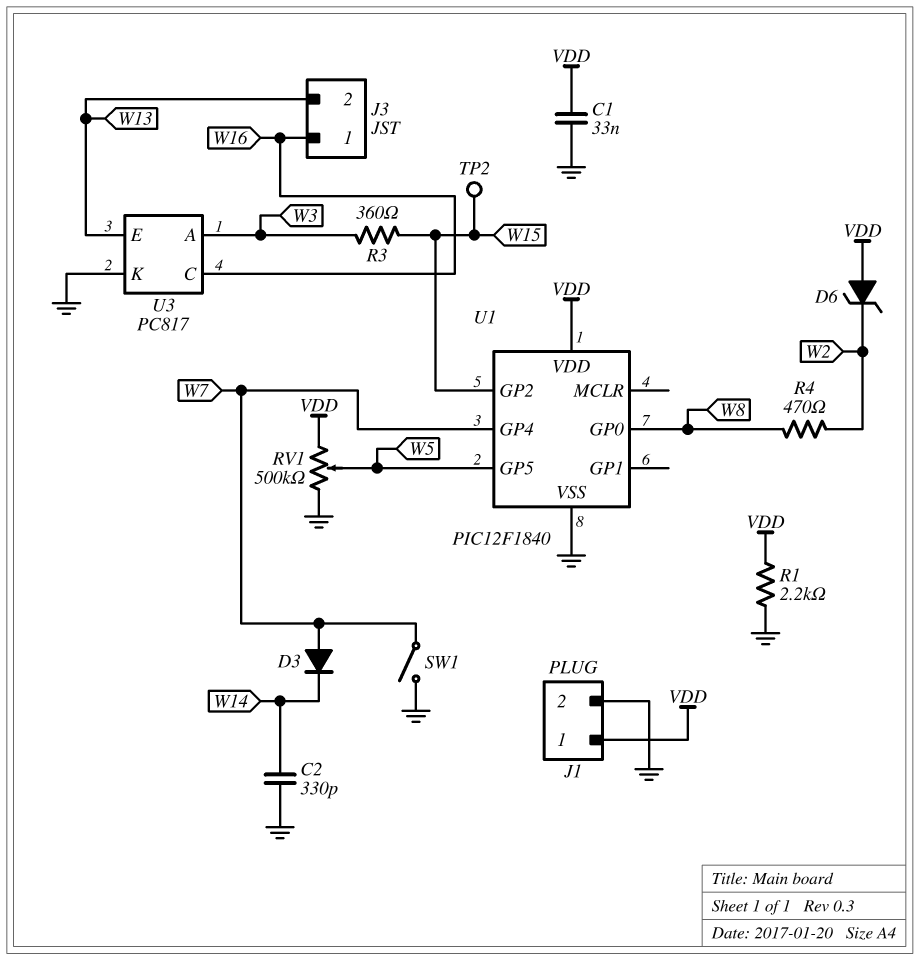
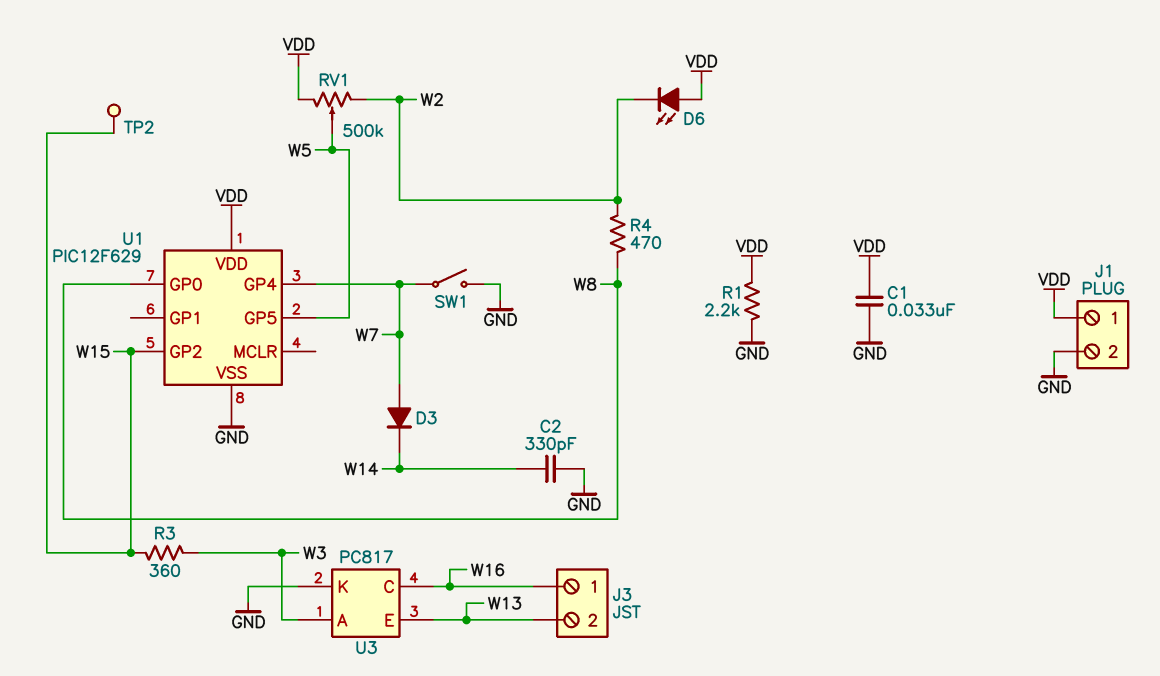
D6: zener (A VDD, K W2) -> LED (A VDD, K W2)
RV1: 500k (GND, VDD, wiper W5) -> 500k (VDD, W2, wiper W5)
U1: PIC12F1840 -> PIC12F629

